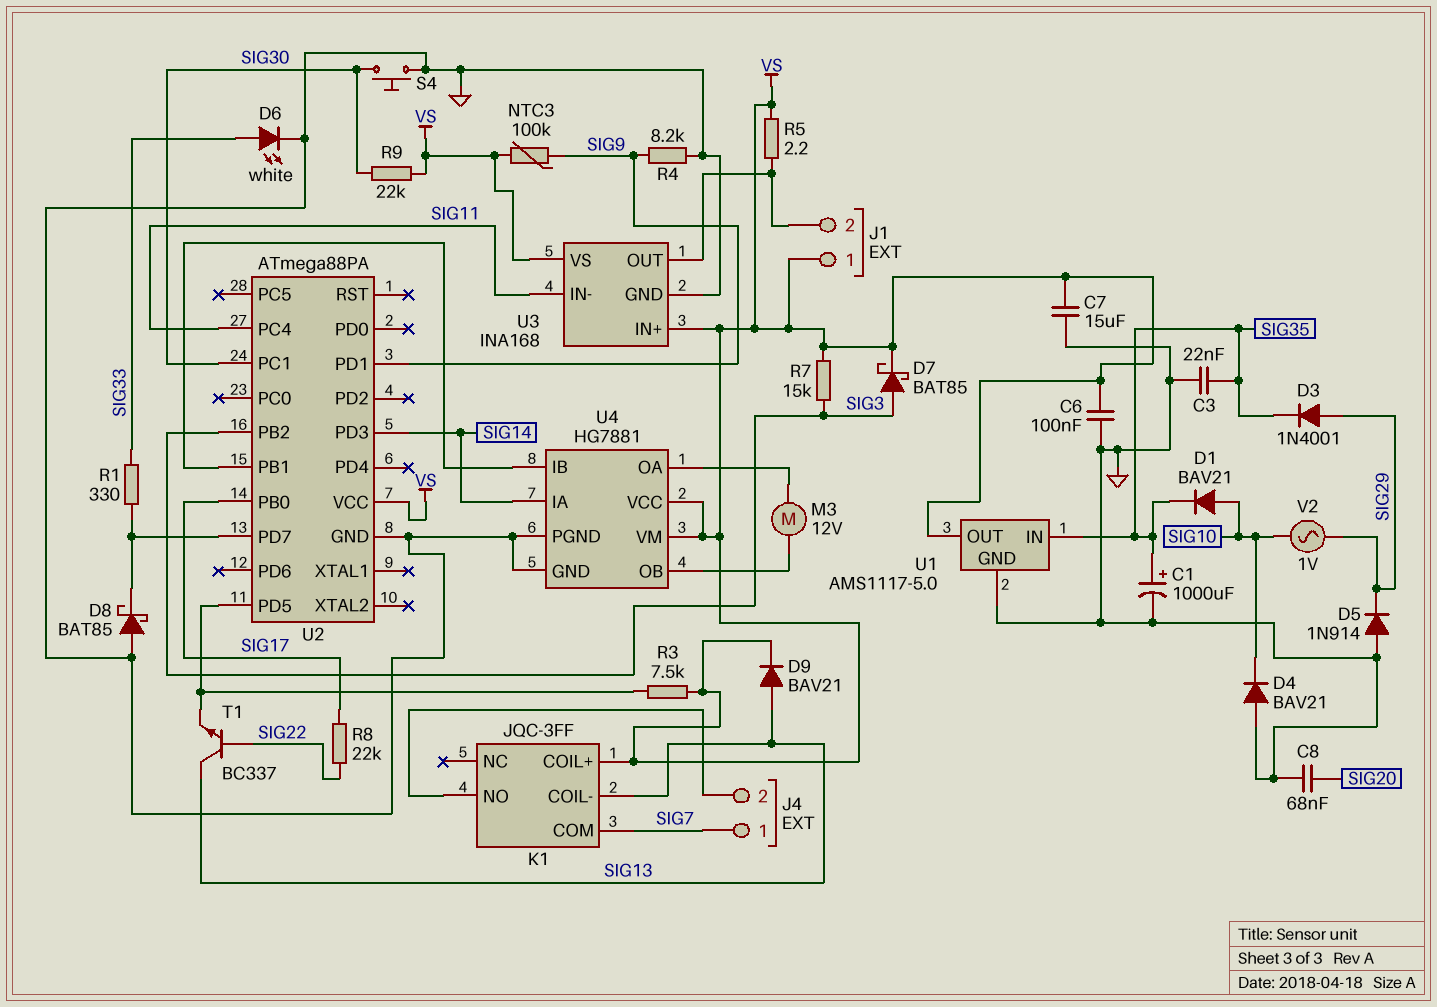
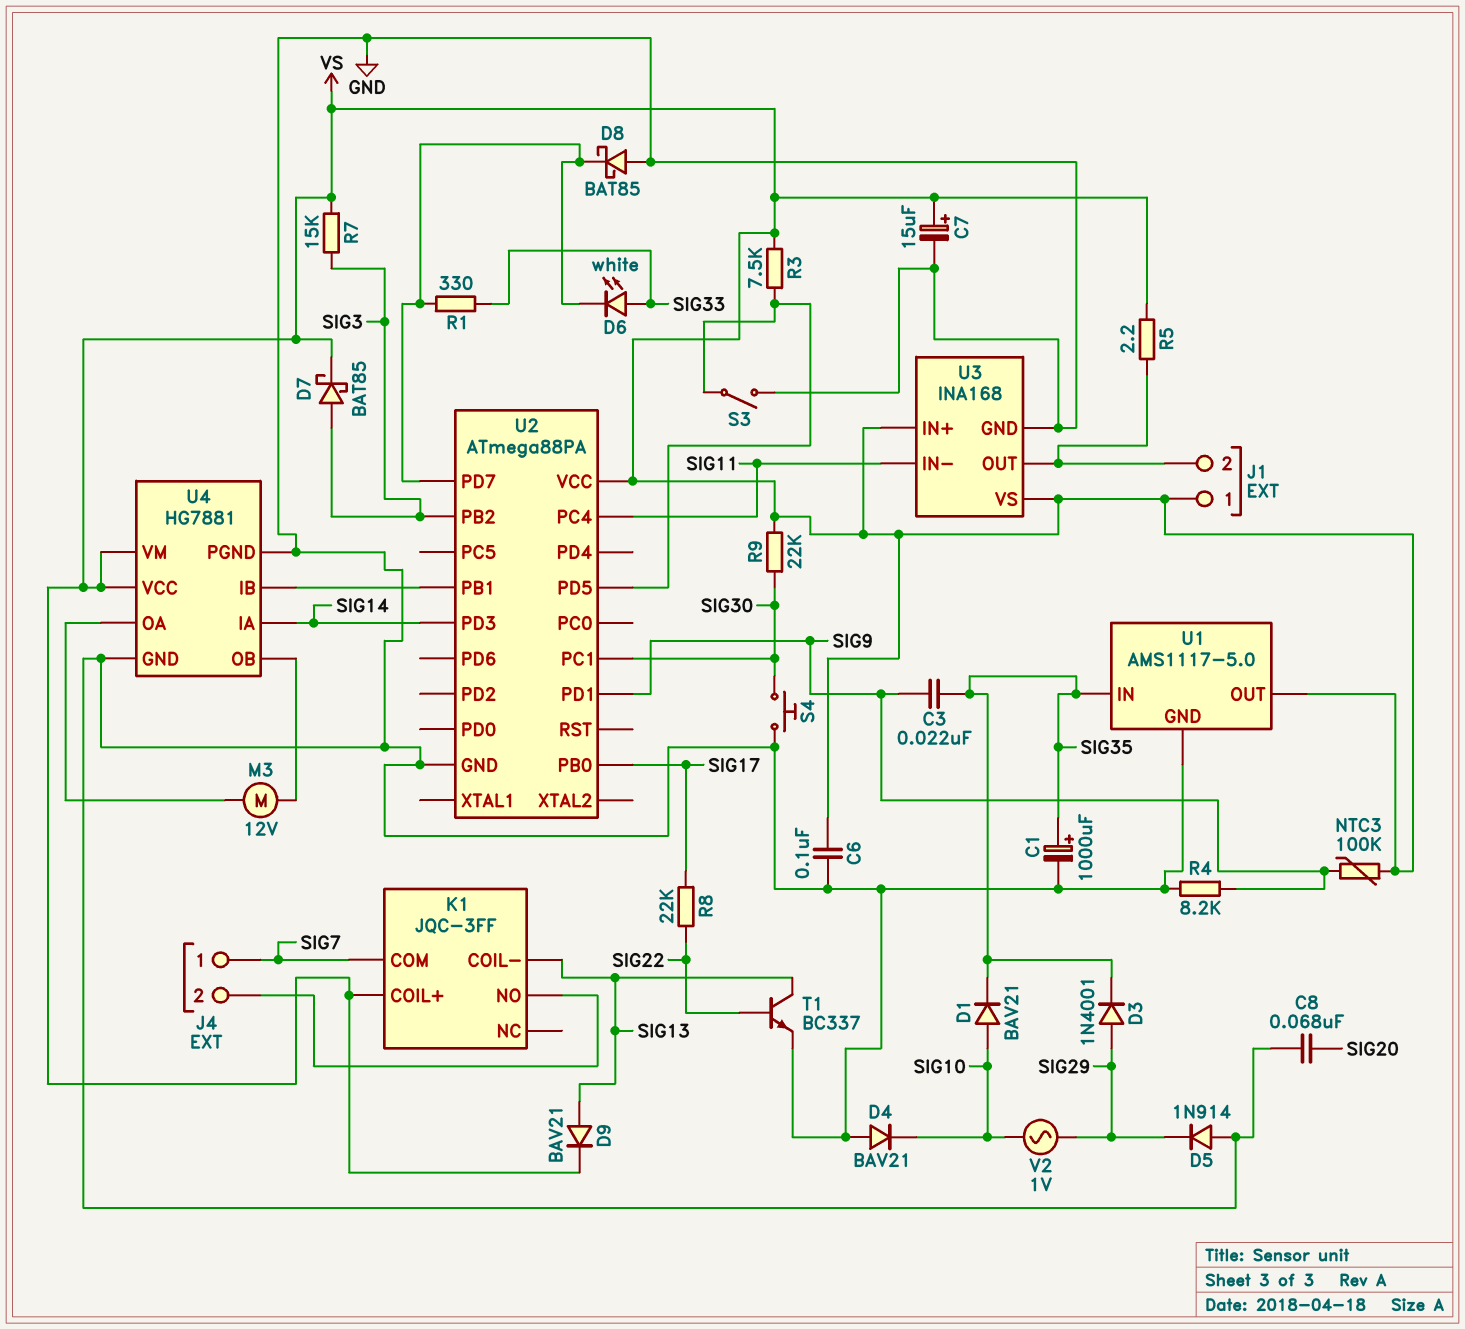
C3: 22nF (GND, SIG35) -> 22nF (SIG9, SIG35)
C7: 15uF (GND, VS) -> 15uF (plus VS, minus GND)
D6: LED white (A SIG33, K GND) -> LED white (A SIG33, K U2/PD7)
S3: none -> switch (GND, U2/PD5)
T1: NPN BC337 (B SIG22, C SIG13, E U2/PD5) -> NPN BC337 (B SIG22, C SIG13, E GND)

